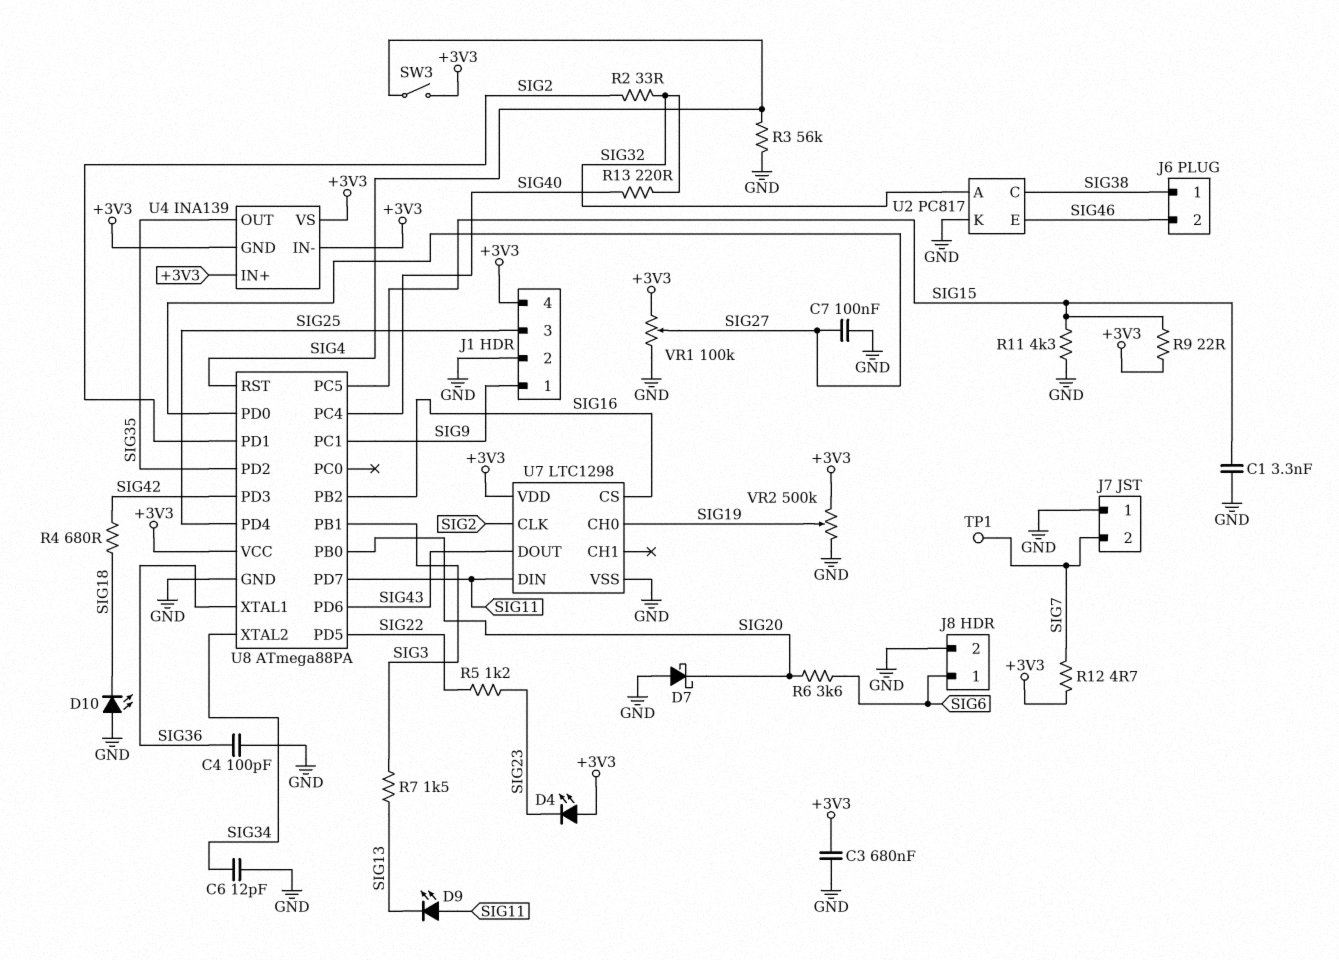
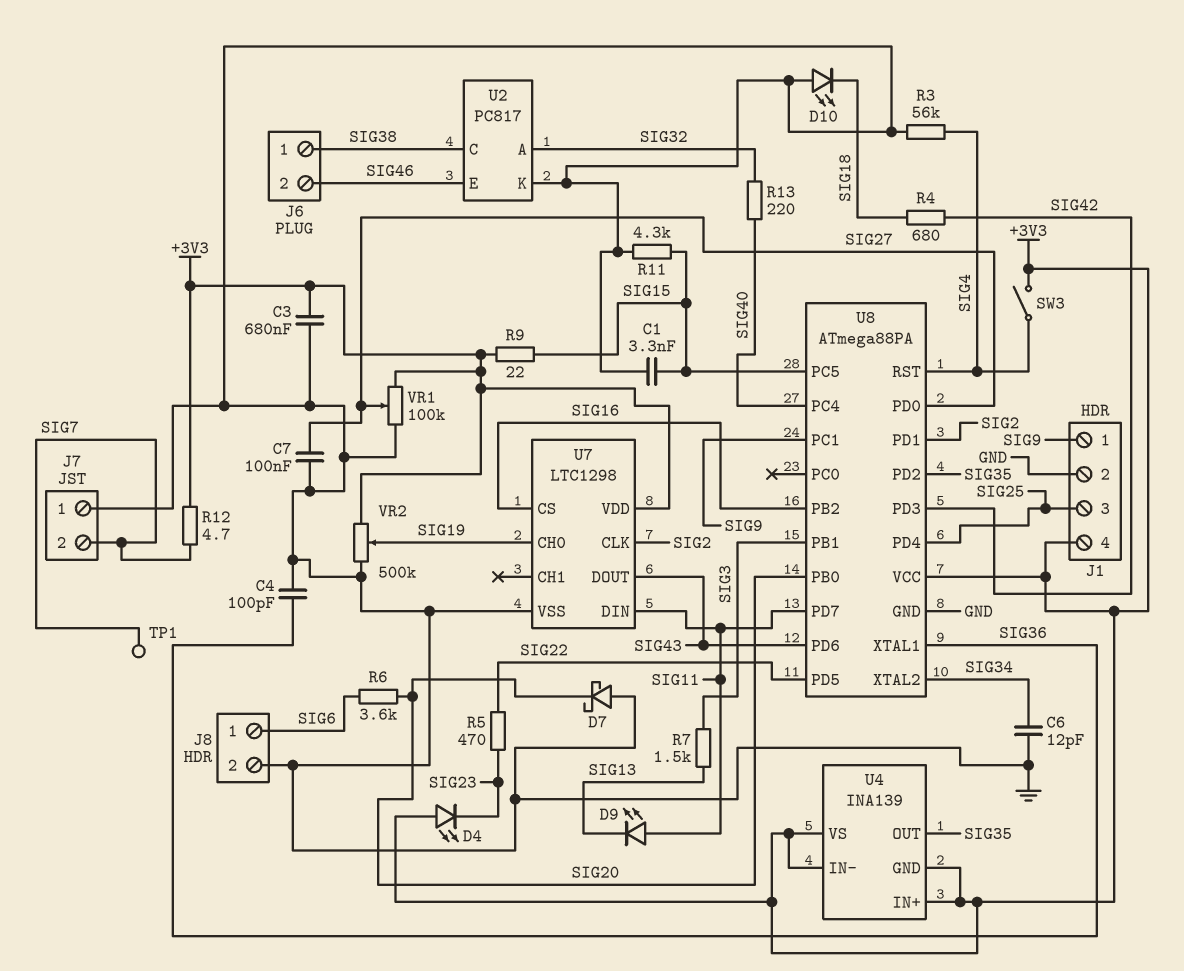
R2: 33 (SIG2, SIG32) -> none
R5: 1.2k (SIG22, SIG23) -> 470 (SIG22, SIG23)

